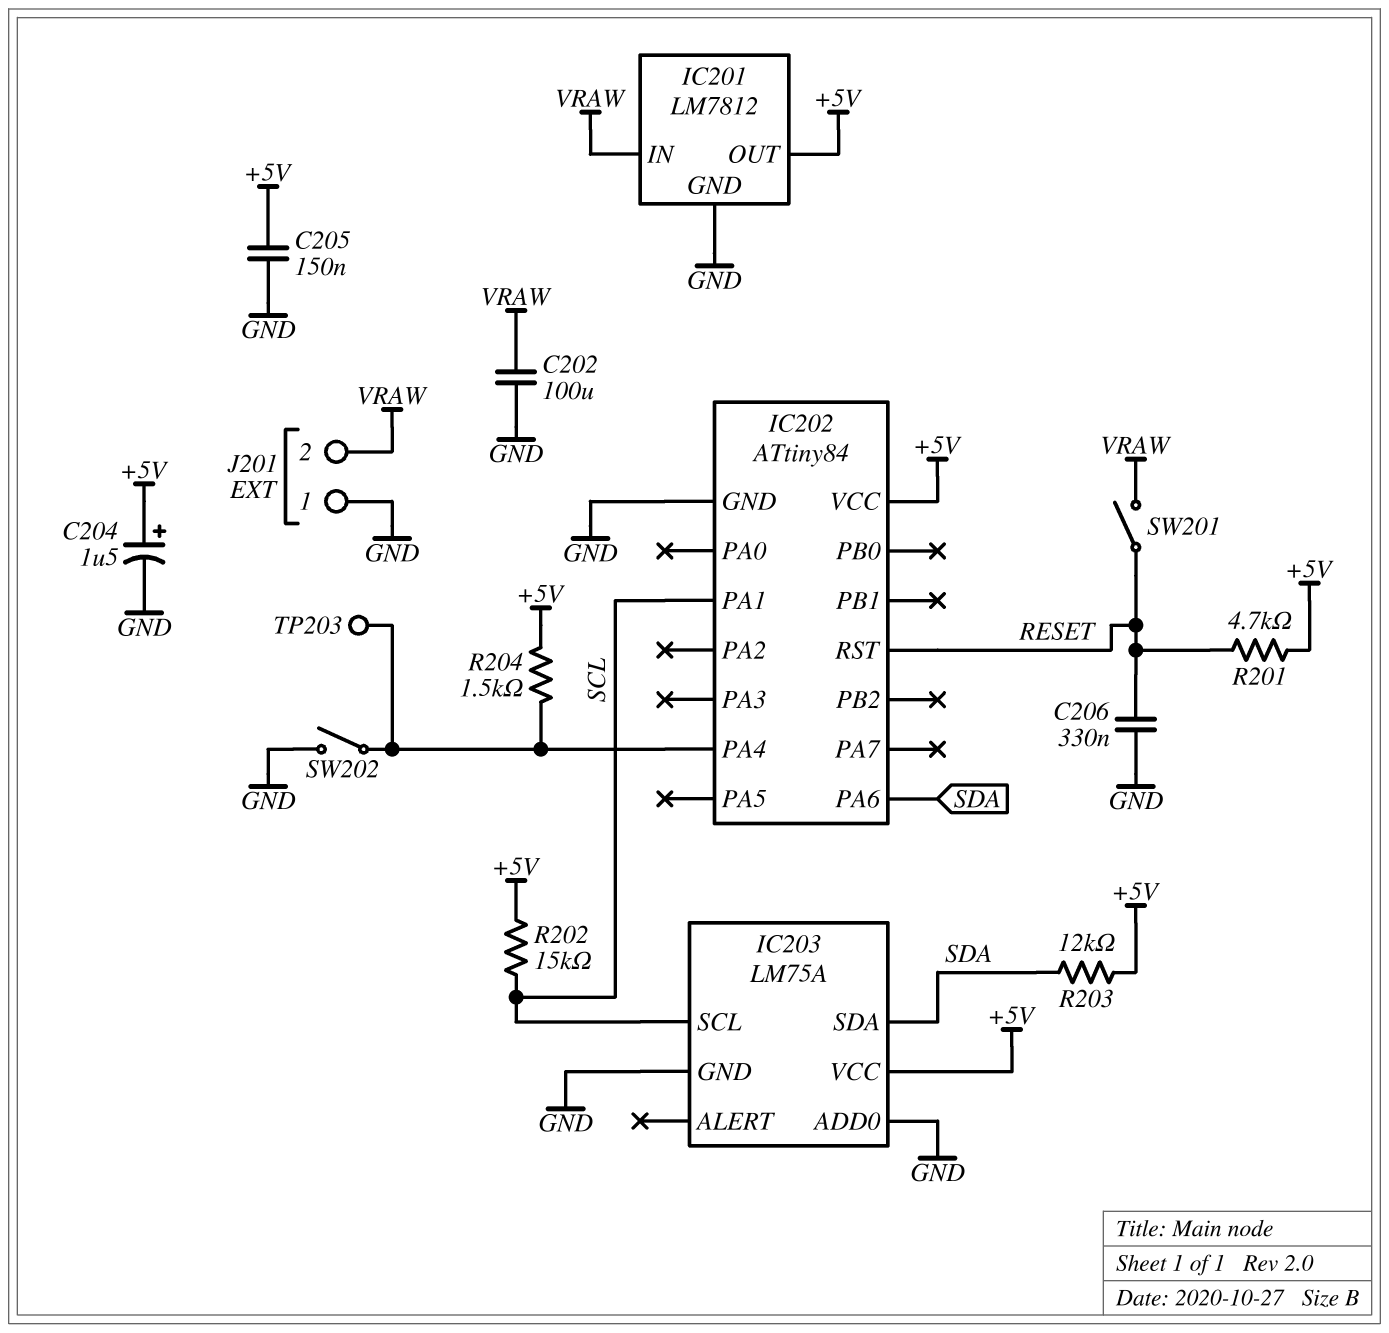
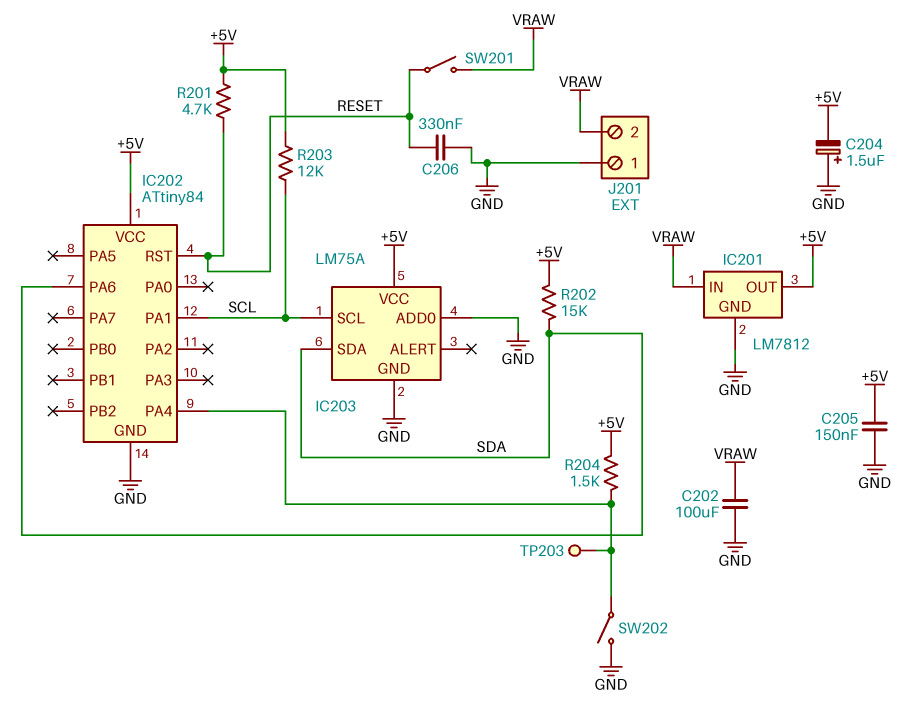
C204: 1.5uF (plus +5V, minus GND) -> 1.5uF (plus GND, minus +5V)
R202: 15k (+5V, SCL) -> 15k (+5V, SDA)
R203: 12k (+5V, SDA) -> 12k (+5V, SCL)

